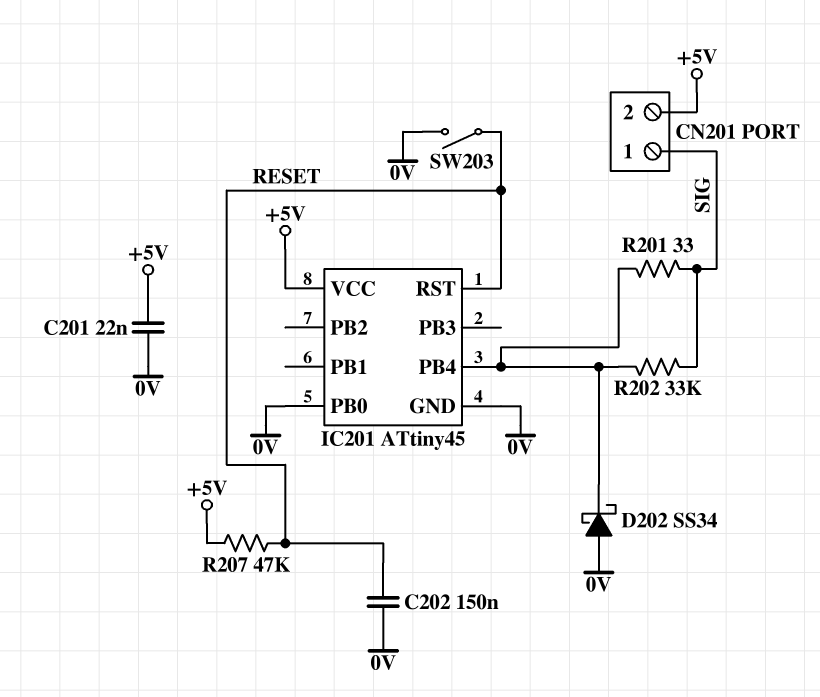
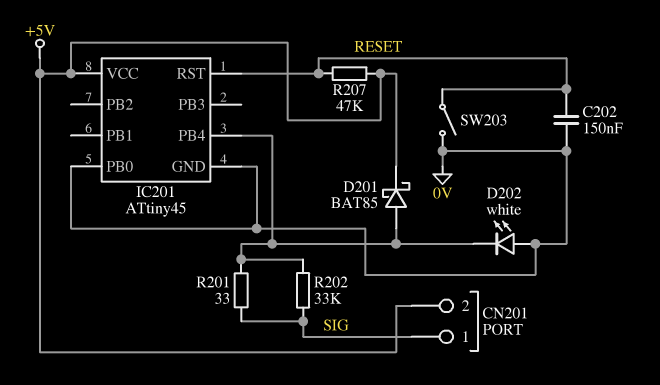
C201: 22nF (+5V, 0V) -> none
D201: none -> schottky BAT85 (A IC201/PB4, K +5V)
D202: schottky SS34 (A 0V, K IC201/PB4) -> LED white (A 0V, K IC201/PB4)

